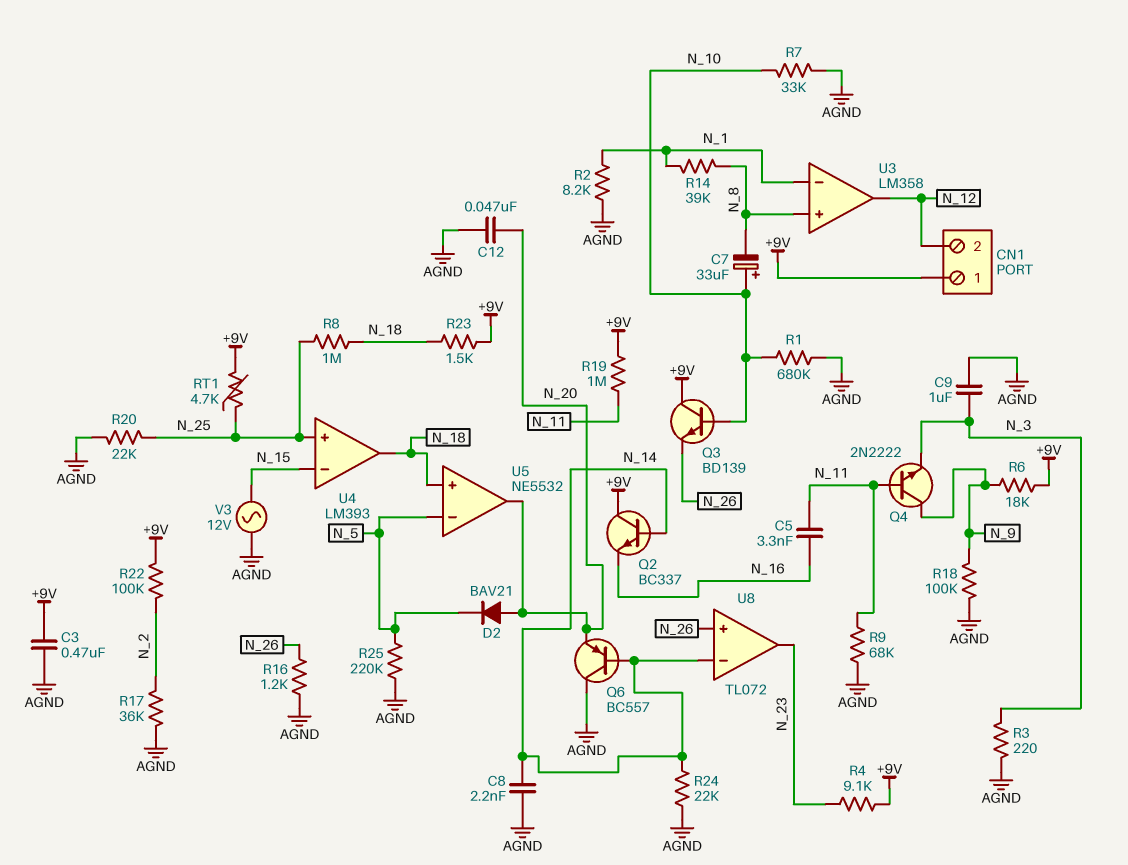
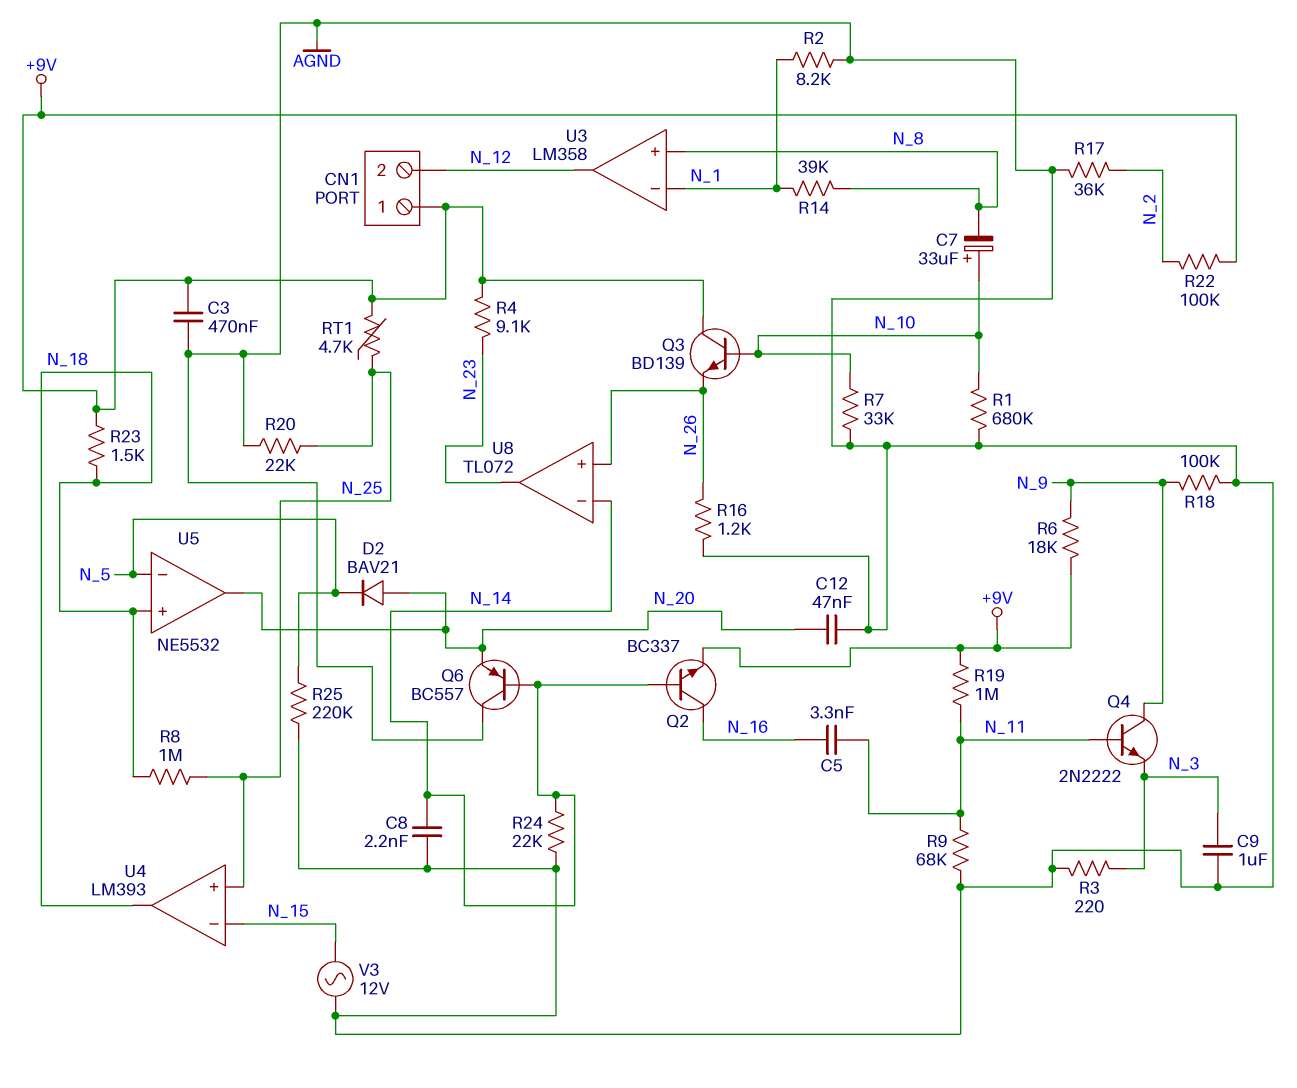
Q2: NPN BC337 (B N_14, C +9V, E N_16) -> NPN BC337 (B N_14, C N_16, E +9V)

